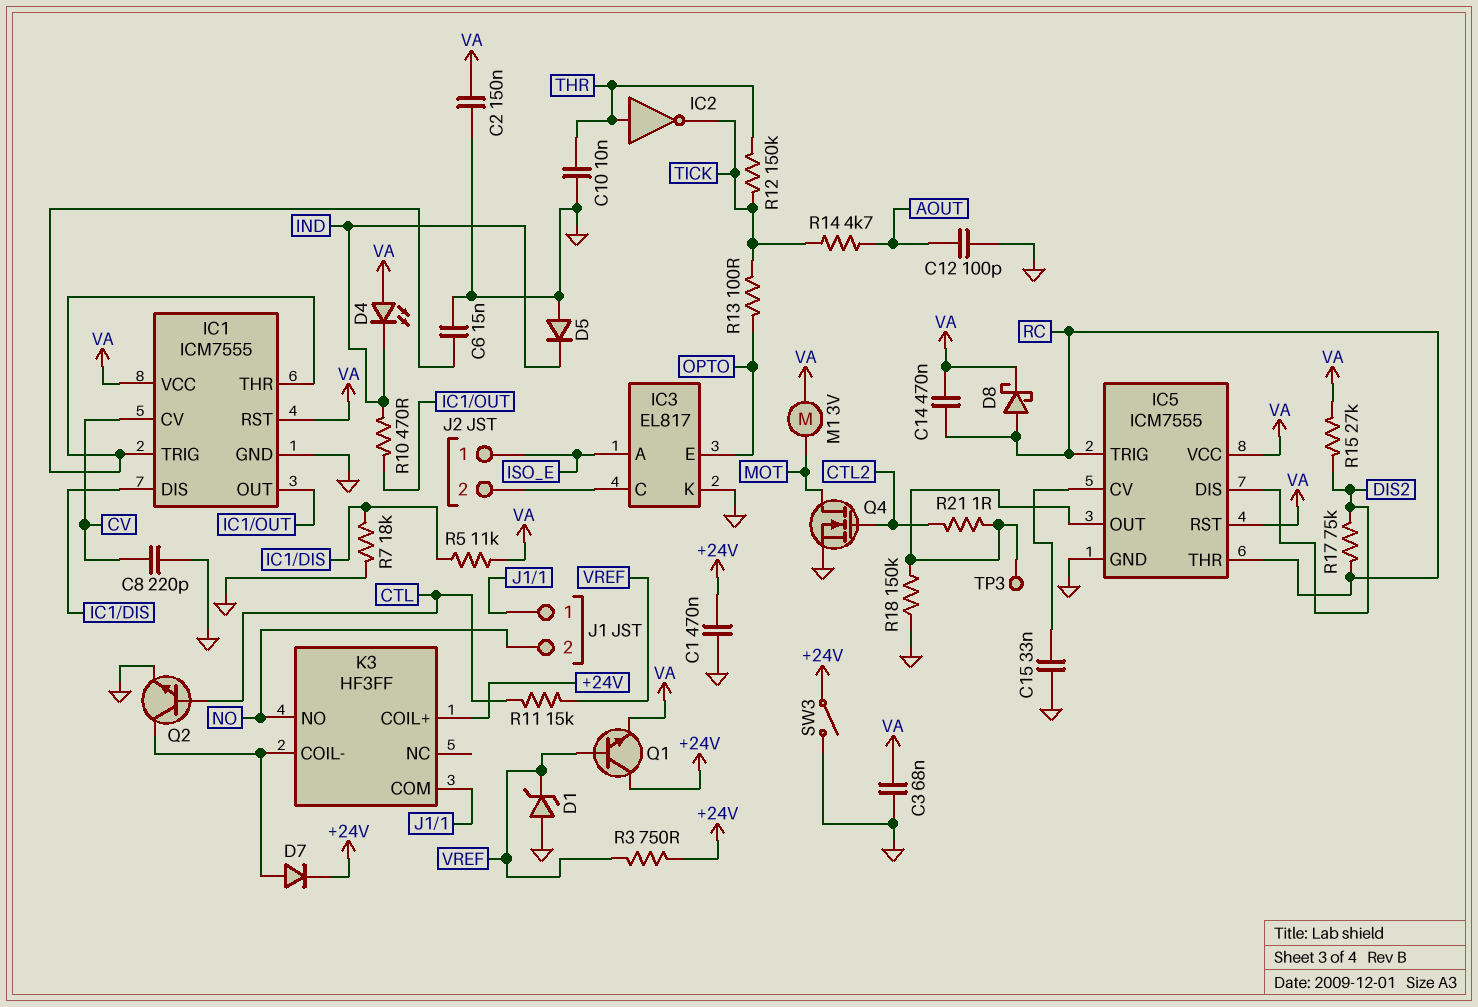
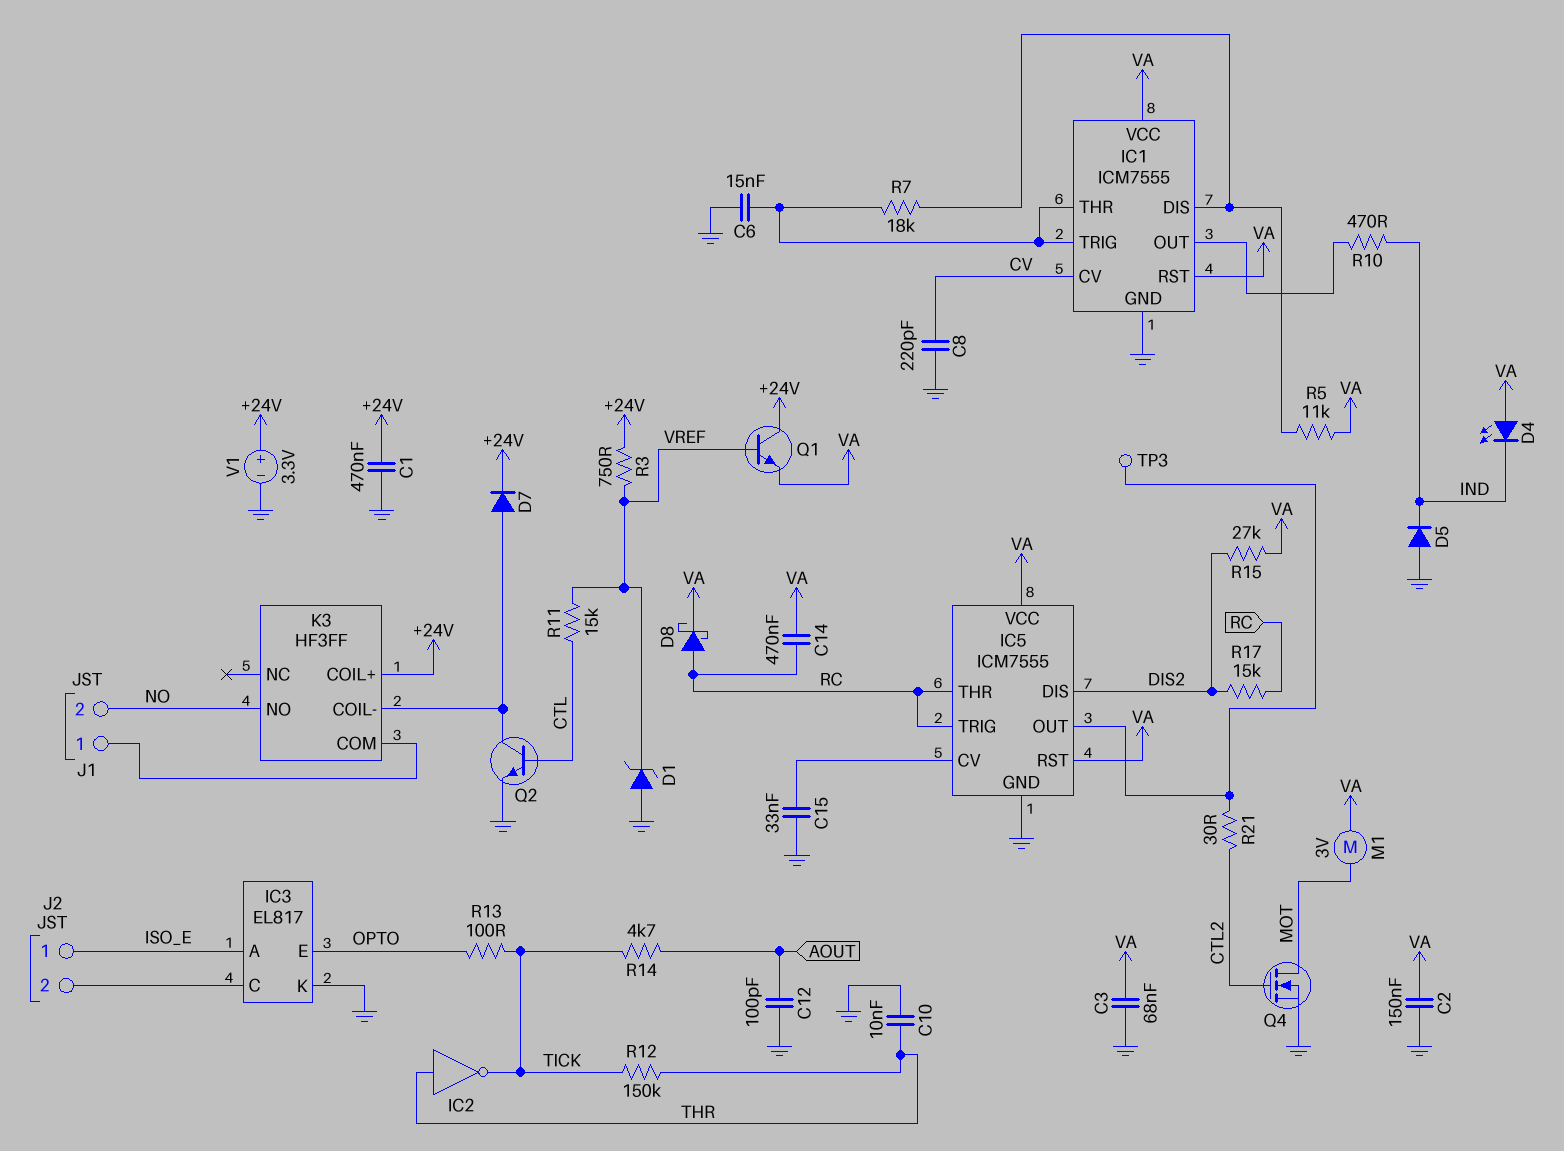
R7: 18k (GND, IC1/DIS) -> 18k (IC1/DIS, IC1/THR)
R17: 75k (DIS2, RC) -> 15k (DIS2, RC)
R18: 150k (GND, IC5/OUT) -> none
R21: 1 (CTL2, IC5/OUT) -> 30 (CTL2, IC5/OUT)
SW3: switch (+24V, GND) -> none
V1: none -> 3.3V (plus +24V, minus GND)

